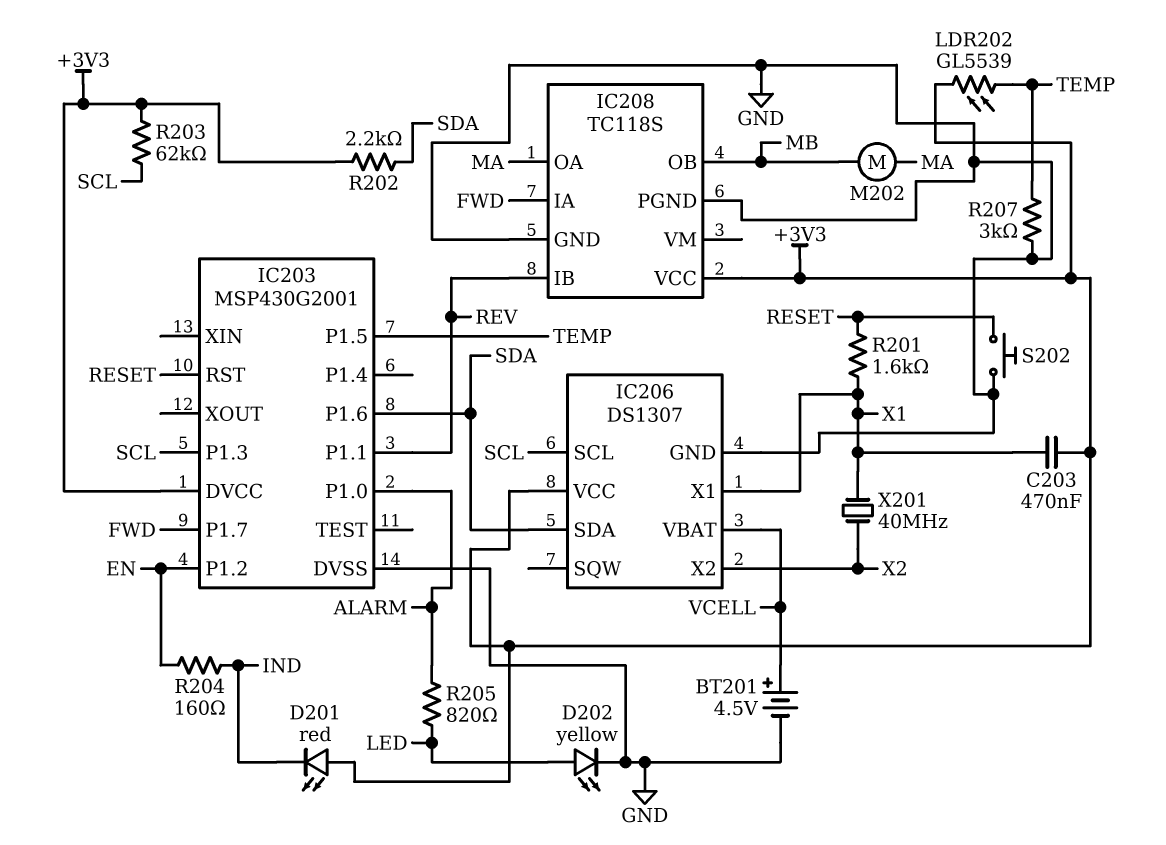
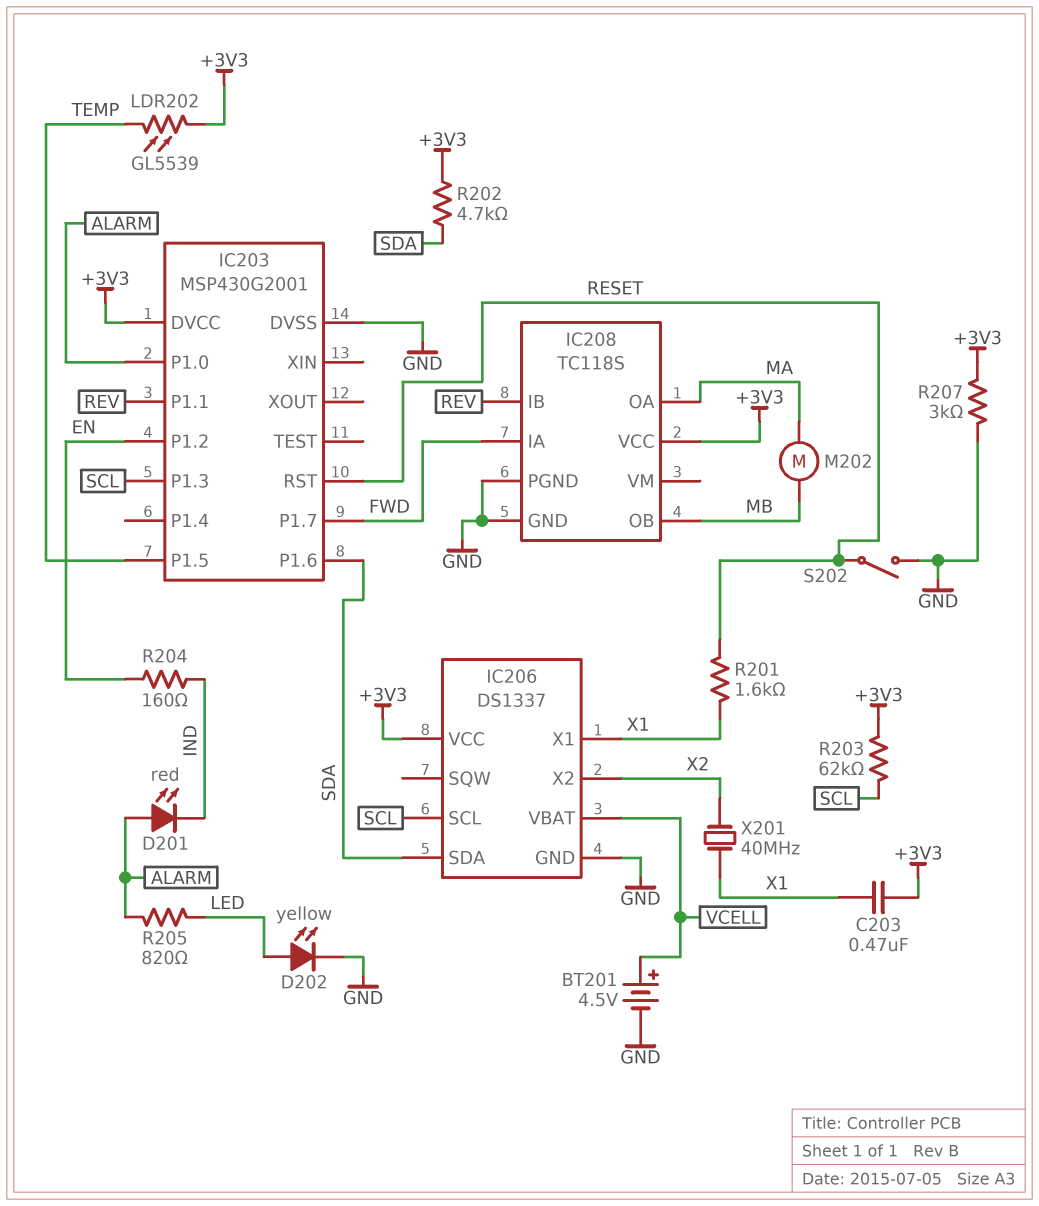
D201: LED red (A +3V3, K IND) -> LED red (A ALARM, K IND)
IC206: DS1307 -> DS1337
R202: 2.2k (+3V3, SDA) -> 4.7k (+3V3, SDA)
R207: 3k (GND, TEMP) -> 3k (+3V3, GND)
S202: button (GND, RESET) -> switch (GND, RESET)

